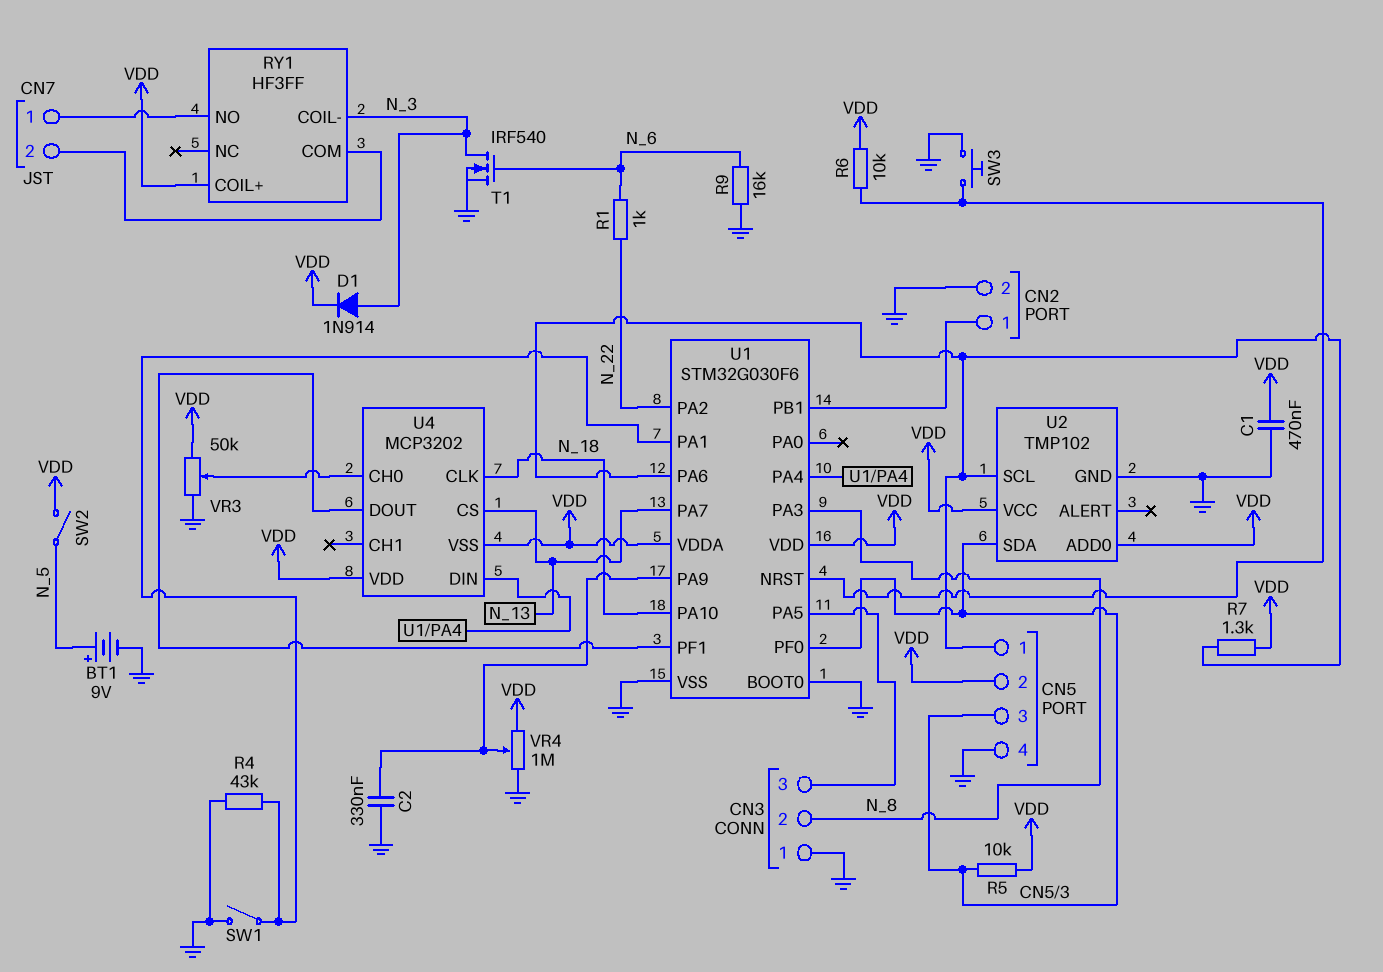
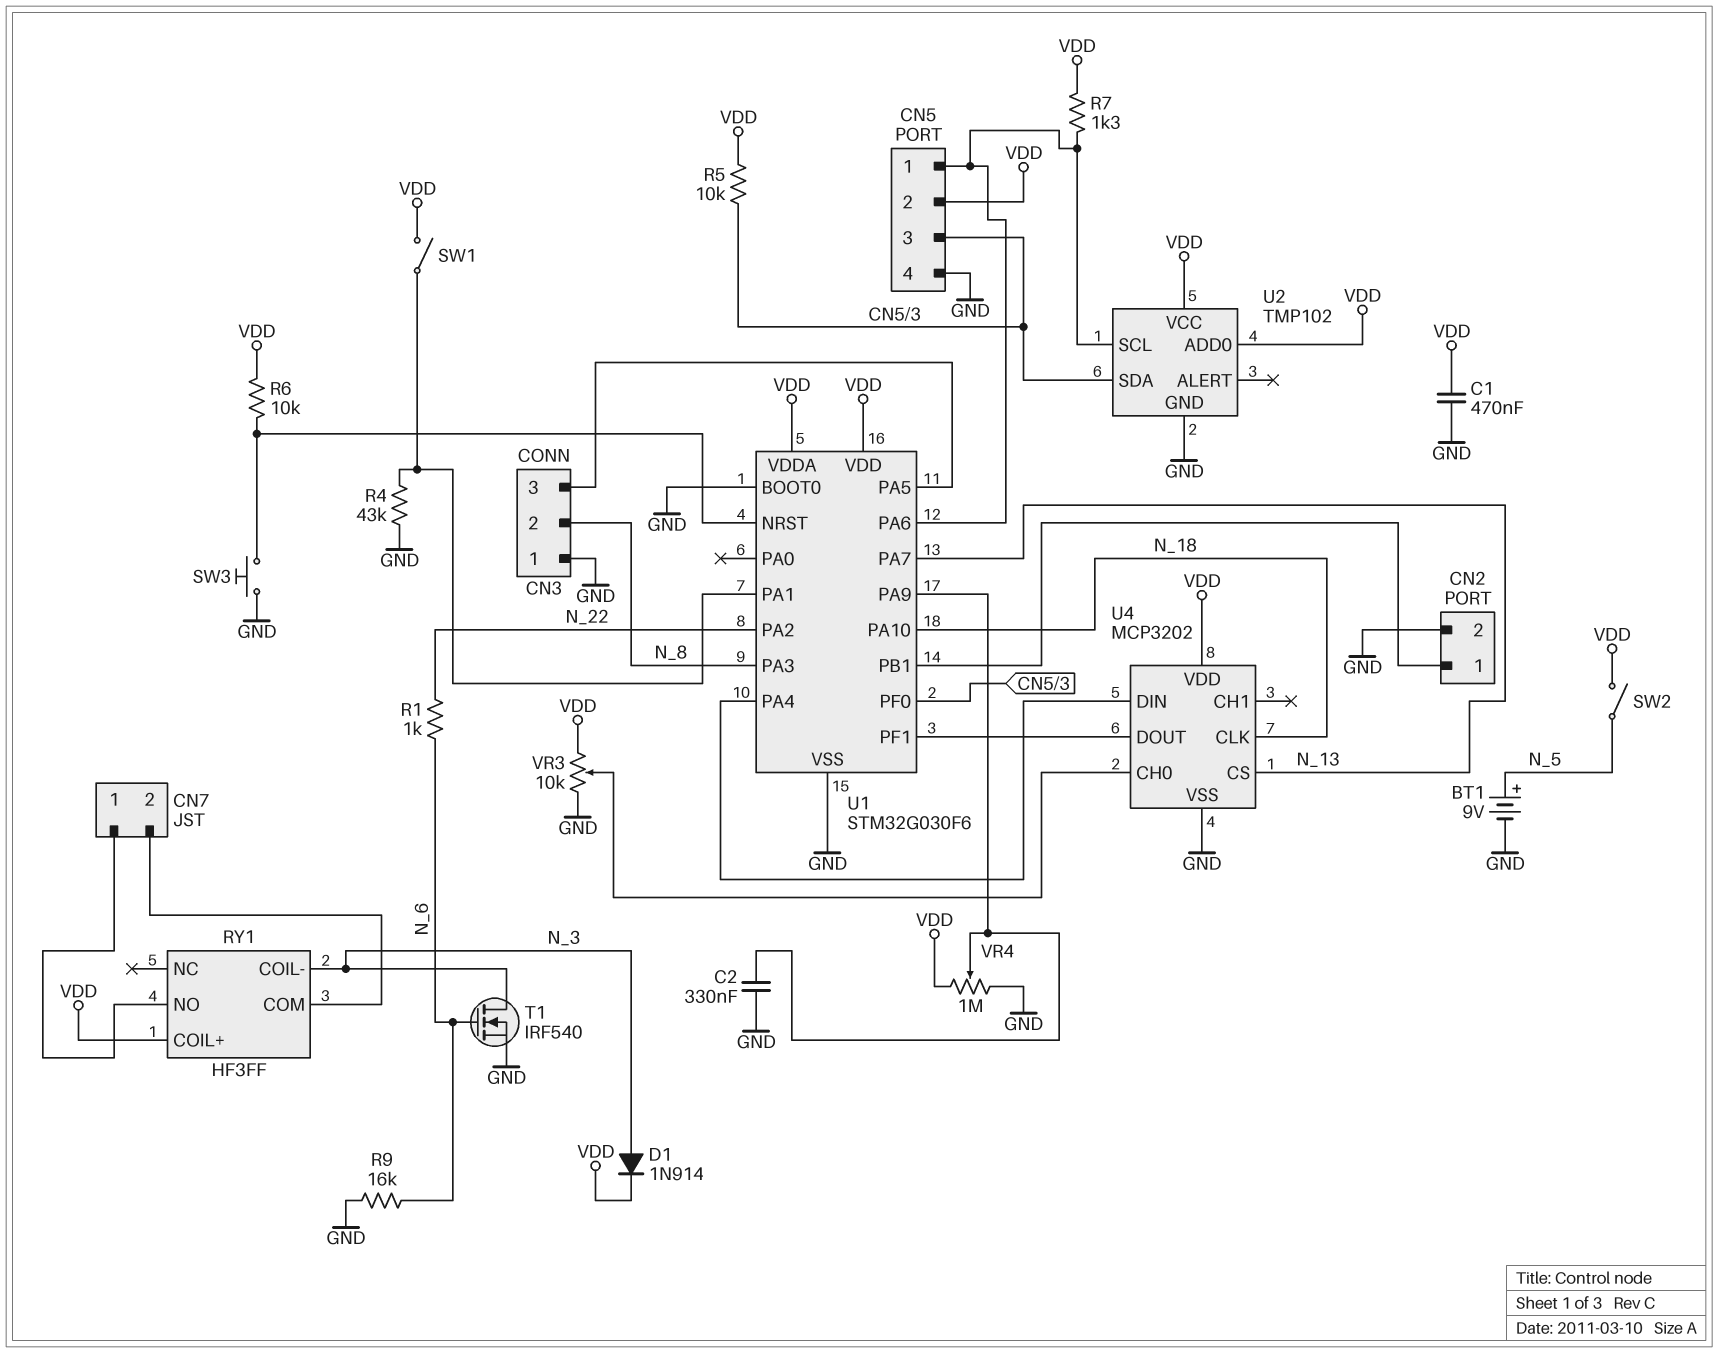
SW1: switch (GND, U1/PA1) -> switch (U1/PA1, VDD)
U4 pin VSS: VDD -> GND
VR3: 50k (GND, VDD, wiper U4/CH0) -> 10k (GND, VDD, wiper U4/CH0)

